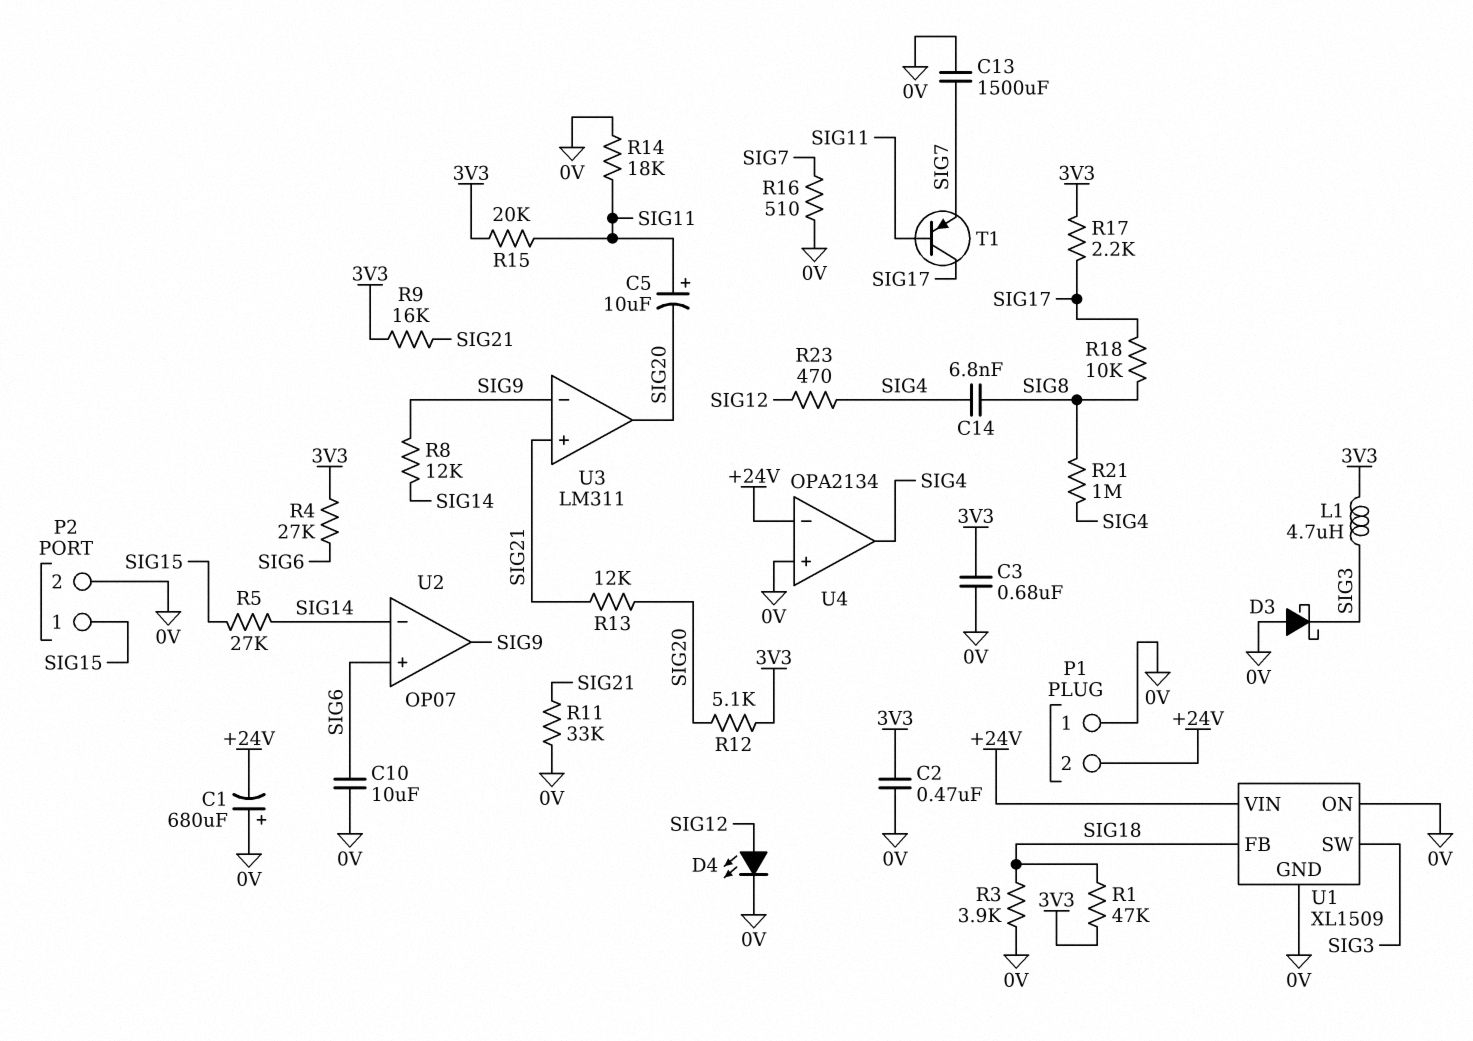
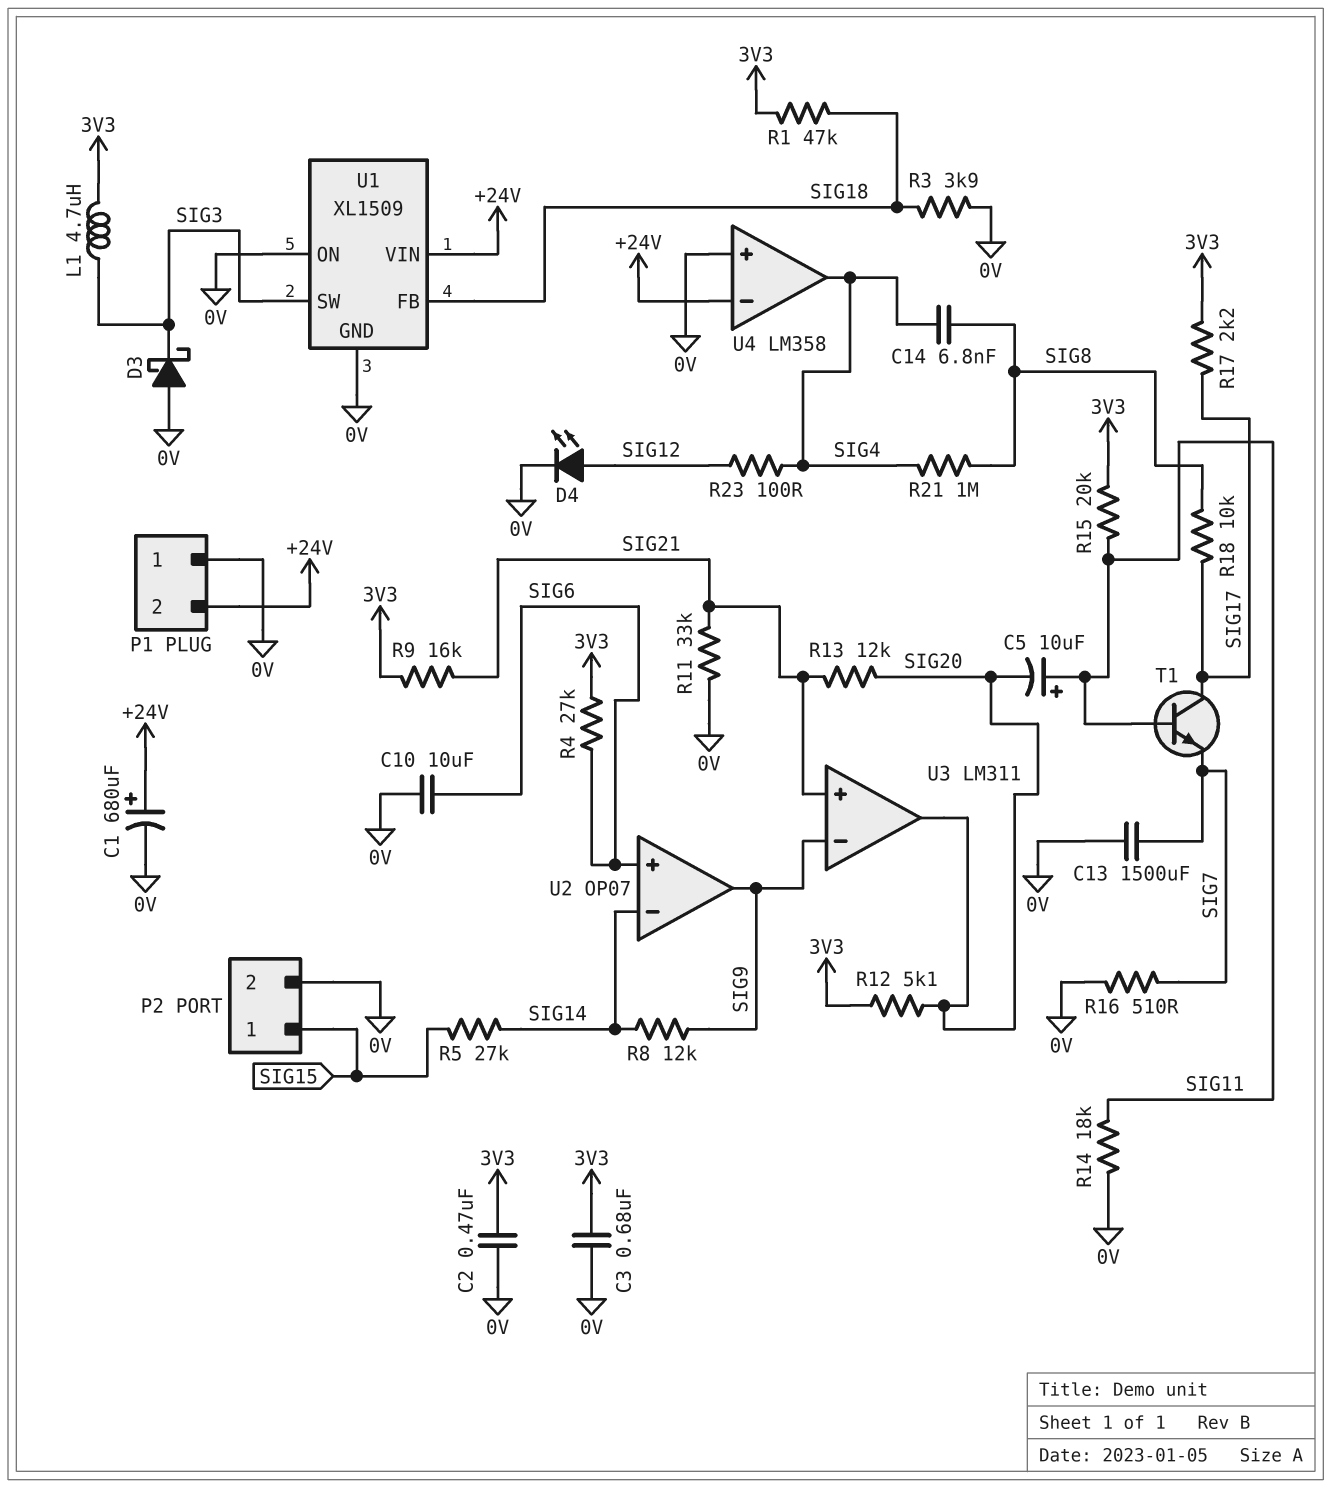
C1: 680uF (plus 0V, minus +24V) -> 680uF (plus +24V, minus 0V)
R23: 470 (SIG4, SIG12) -> 100 (SIG4, SIG12)
T1: PNP (B SIG11, C SIG17, E SIG7) -> NPN (B SIG11, C SIG17, E SIG7)
U4: OPA2134 -> LM358

